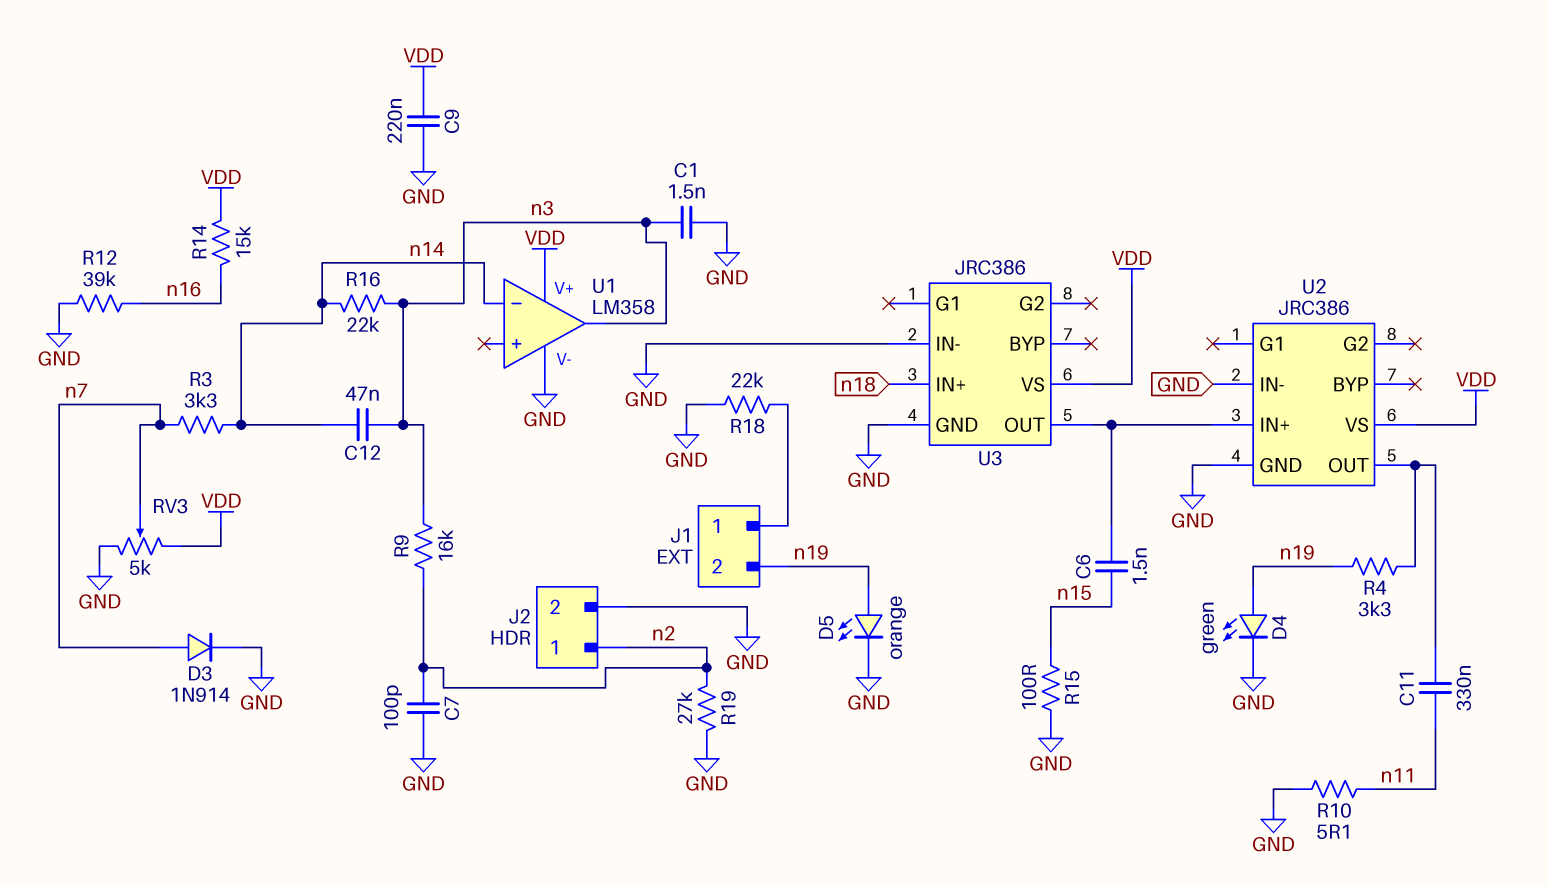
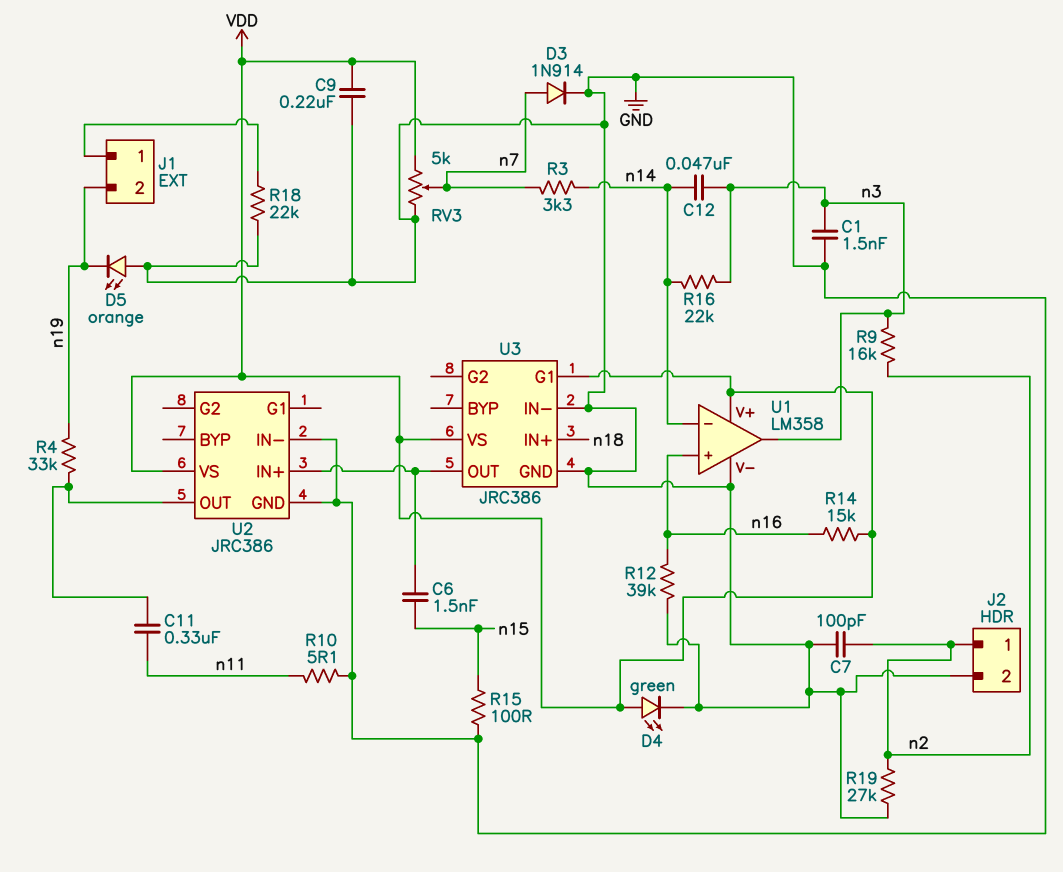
D4: LED green (A n19, K GND) -> LED green (A VDD, K GND)
D5: LED orange (A n19, K GND) -> LED orange (A GND, K n19)
R4: 3.3k (U2/OUT, n19) -> 33k (U2/OUT, n19)
U1 pin in+: none -> n16
U3 pin G1: none -> VDD

